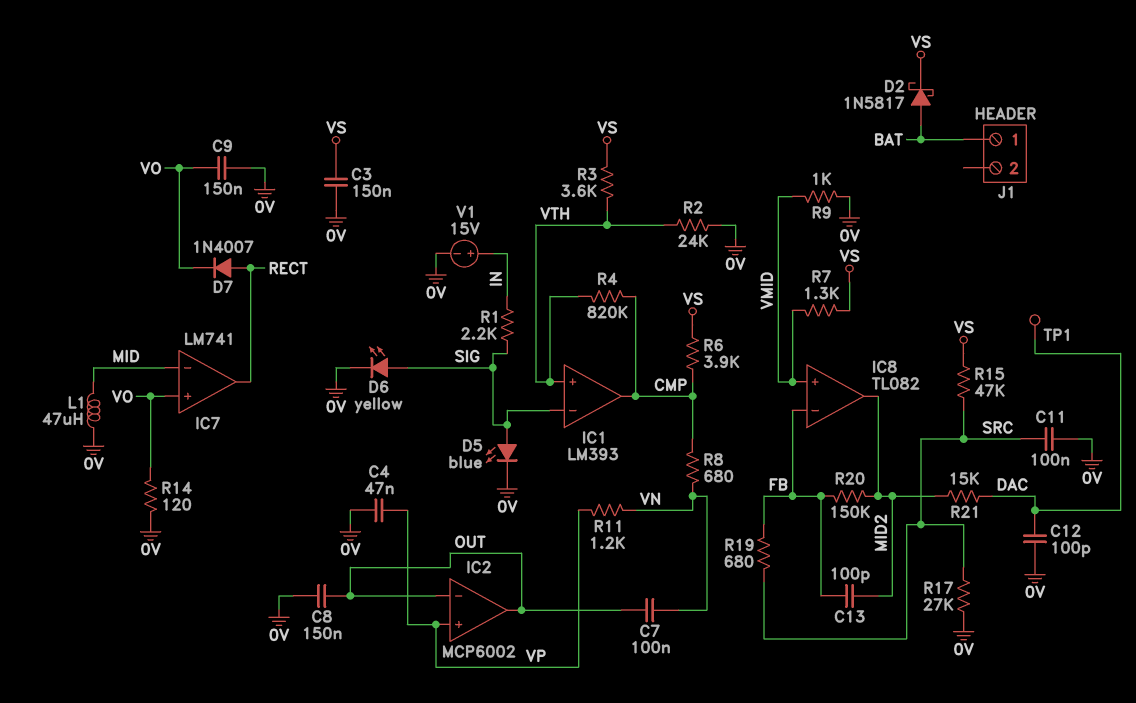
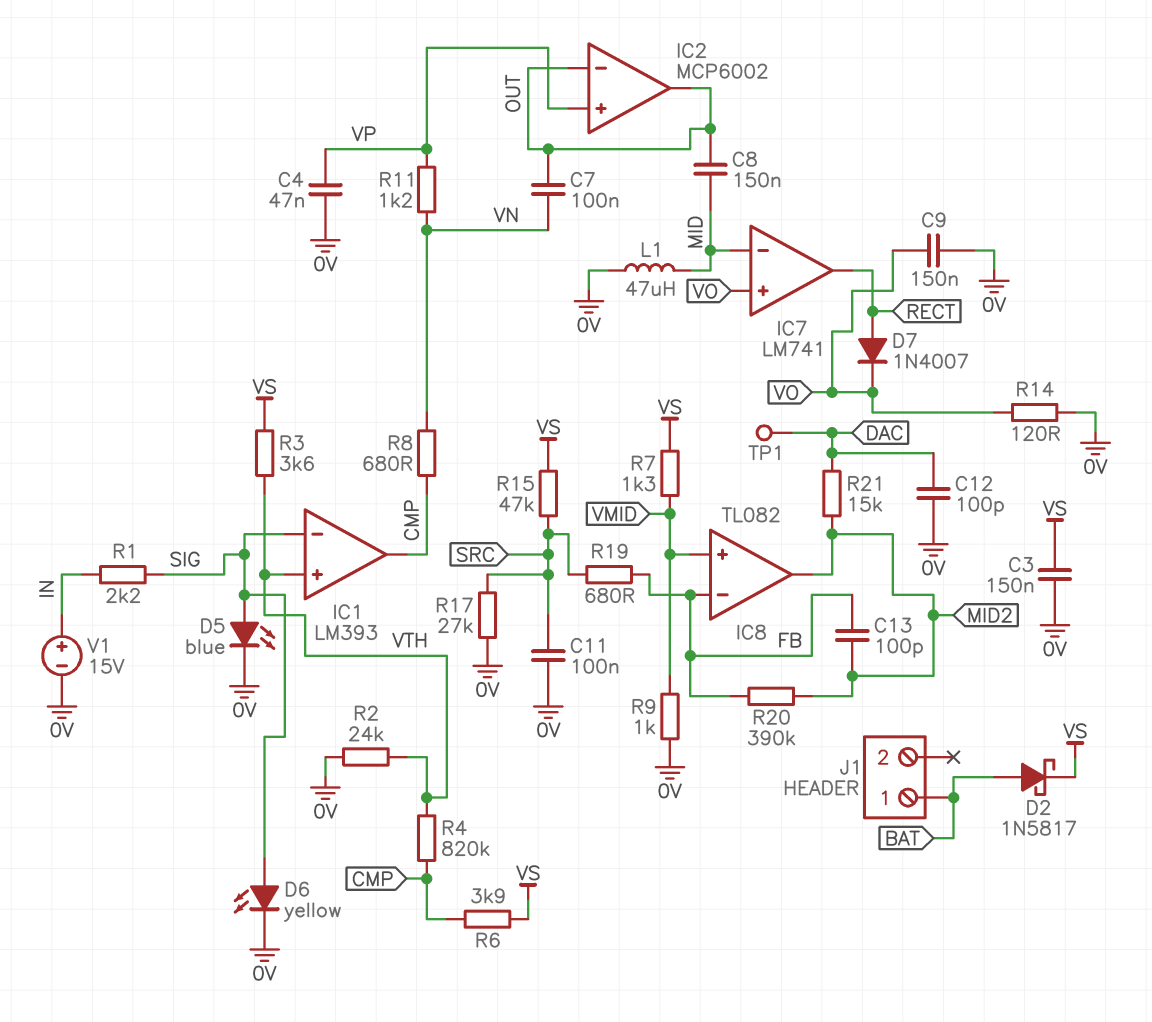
C8: 150nF (0V, OUT) -> 150nF (MID, OUT)
R20: 150k (FB, MID2) -> 390k (FB, MID2)

